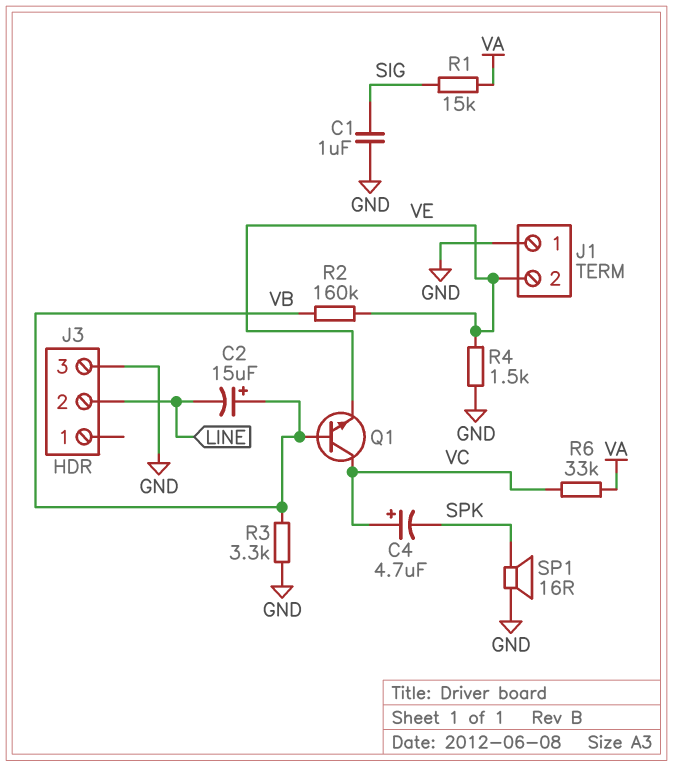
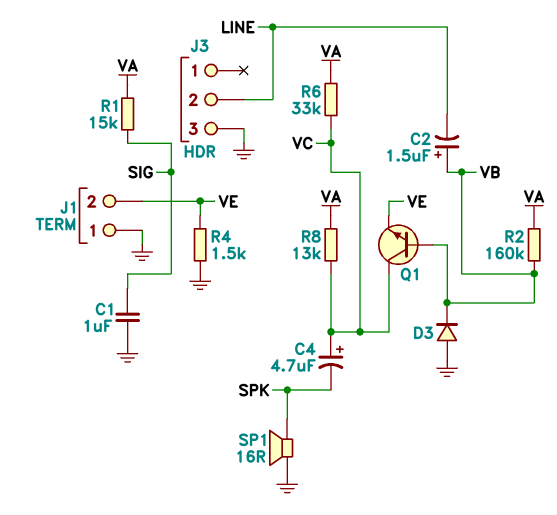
C2: 15uF (plus VB, minus LINE) -> 1.5uF (plus VB, minus LINE)
D3: none -> diode (A GND, K VB)
R2: 160k (VB, VE) -> 160k (VA, VB)
R3: 3.3k (GND, VB) -> none
R8: none -> 13k (VA, VC)

